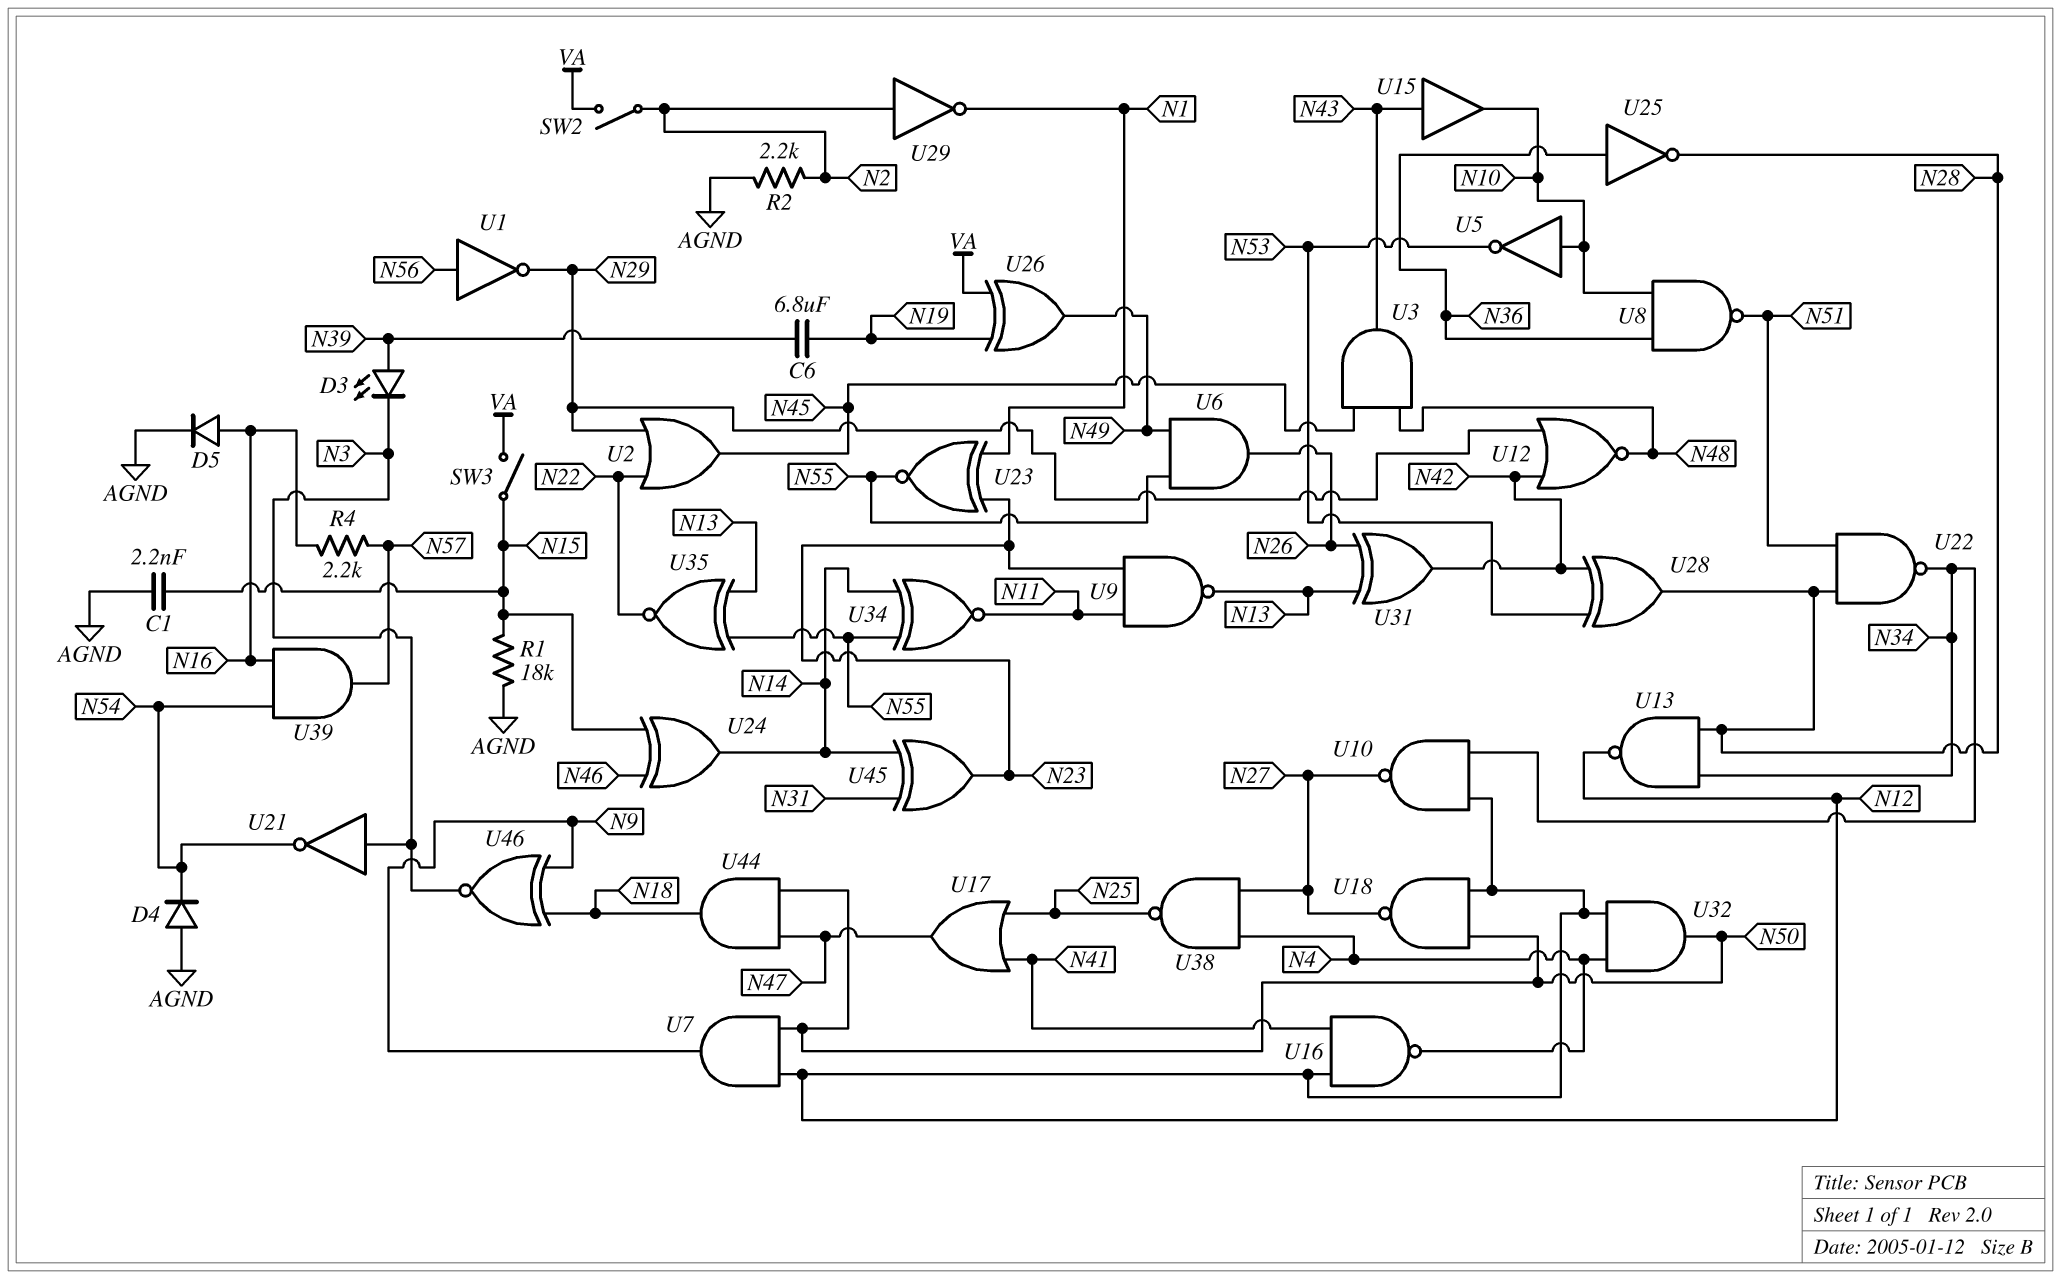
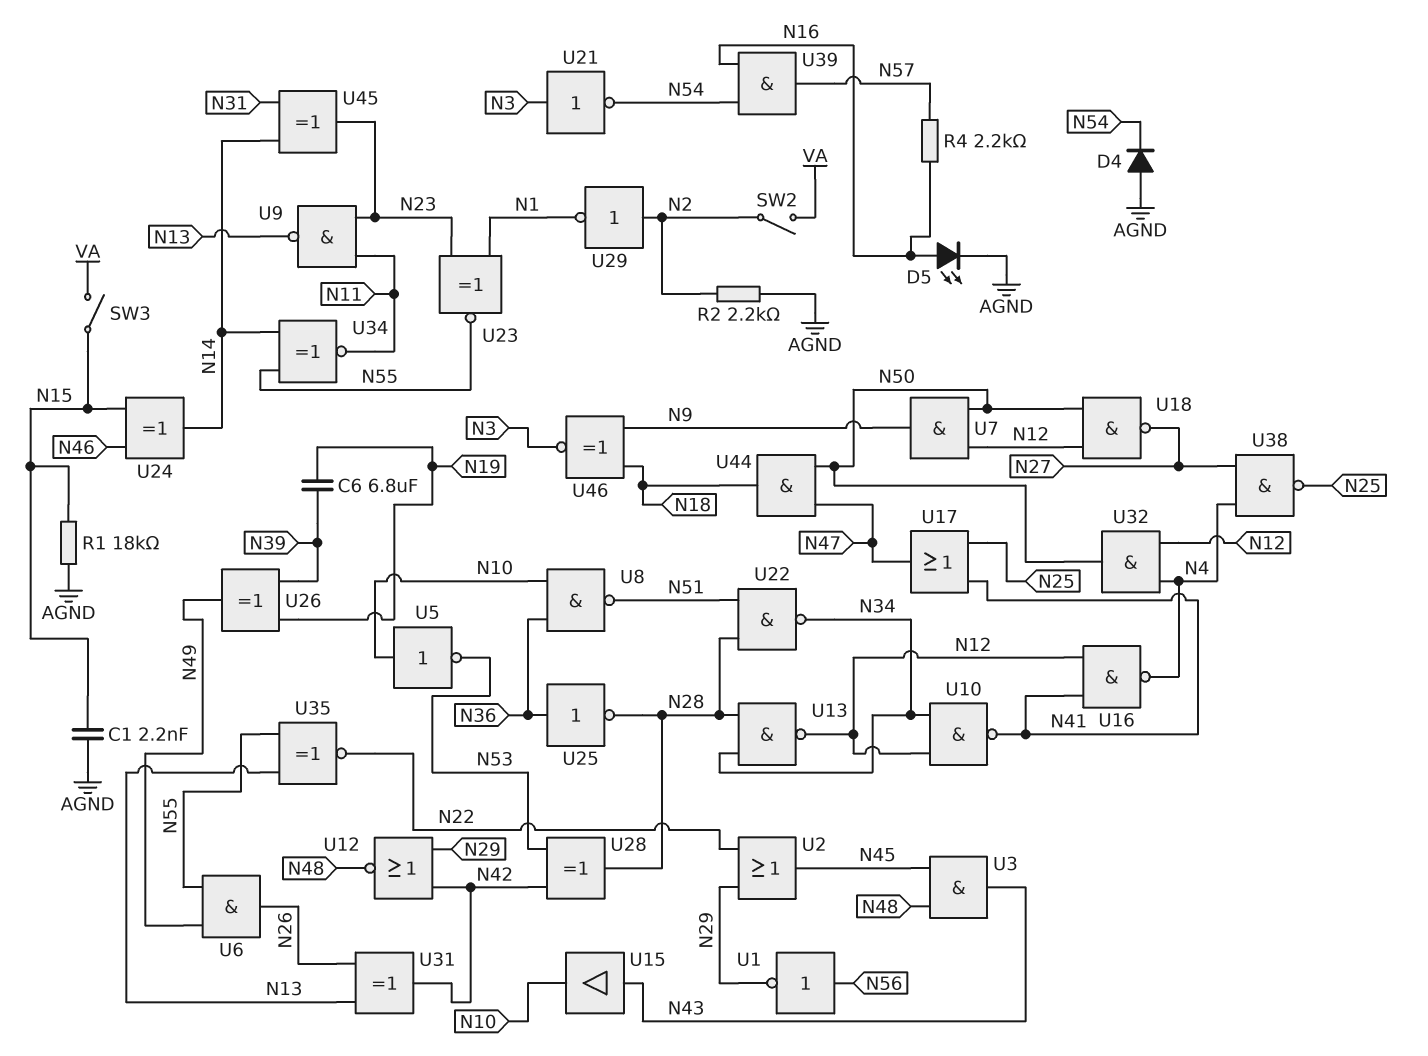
D3: LED (A N39, K N3) -> none
D5: diode (A N16, K AGND) -> LED (A N16, K AGND)
U10: NAND (in N12, in N34, out N27) -> NAND (in N12, in N34, out N41)
U26: XOR (in N19, in VA, out N49) -> XOR (in N19, in N39, out N49)

